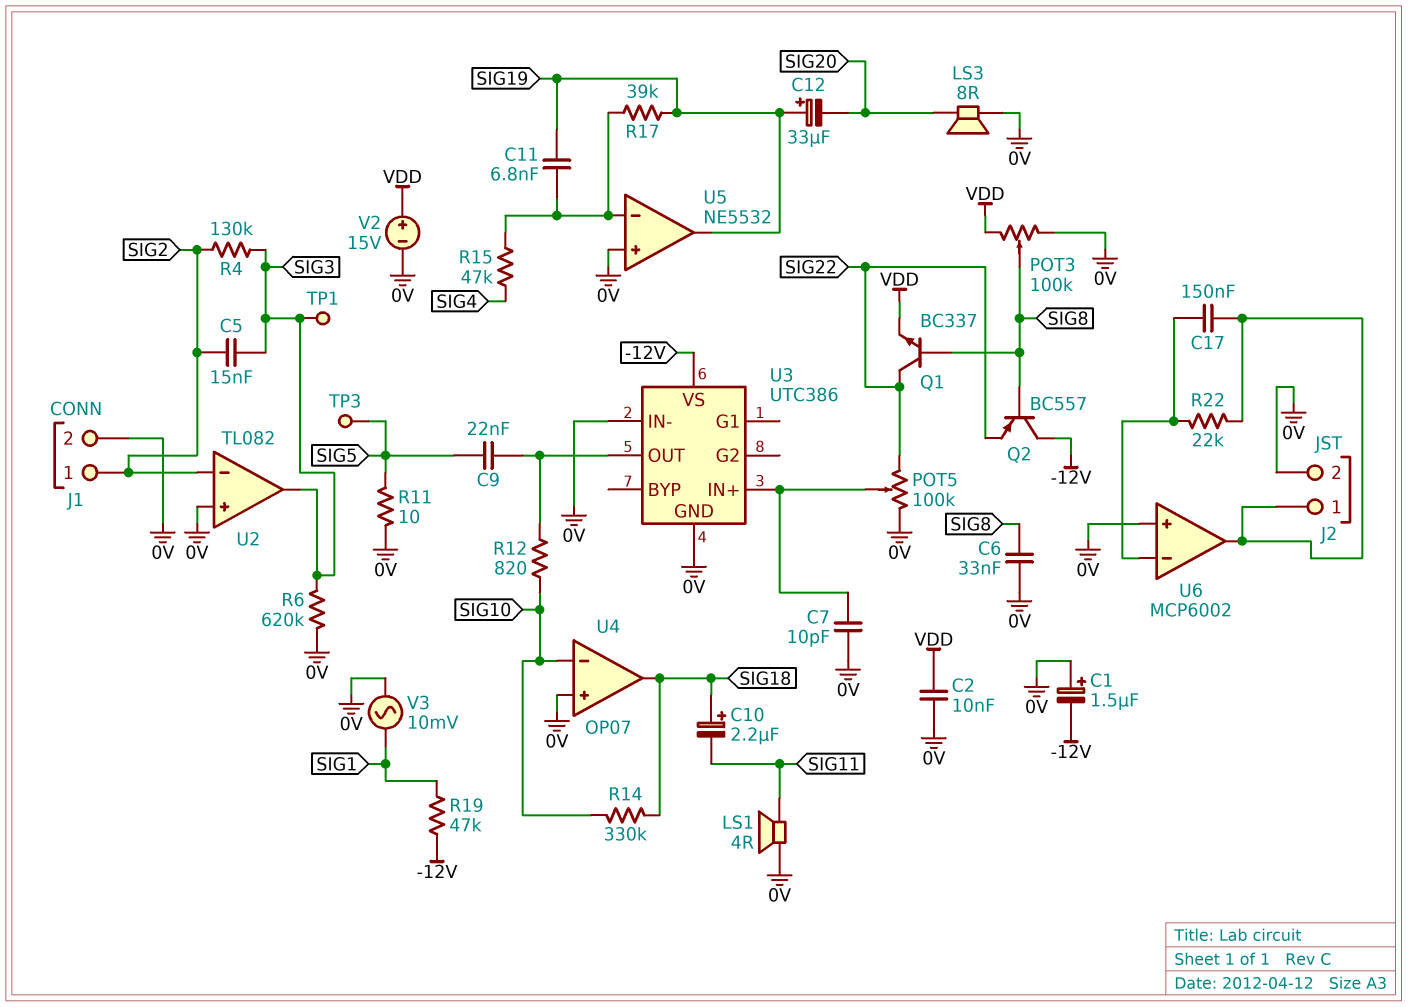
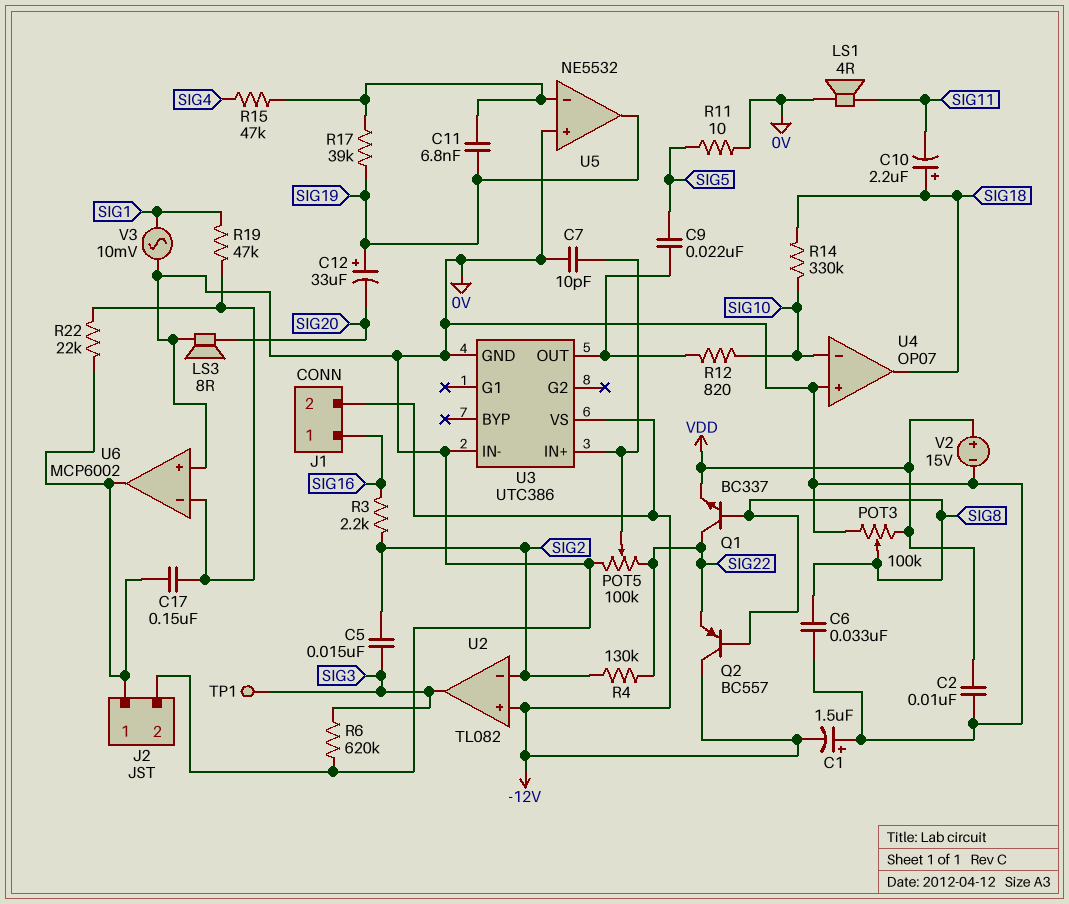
J1 pin 1: SIG2 -> SIG16
J1 pin 2: 0V -> -12V
R3: none -> 2.2k (SIG2, SIG16)
R4: 130k (SIG2, SIG3) -> 130k (SIG2, SIG22)
R19: 47k (-12V, SIG1) -> 47k (SIG1, U6/in-)
TP3: test point (SIG5) -> none
U2 pin in+: 0V -> -12V

